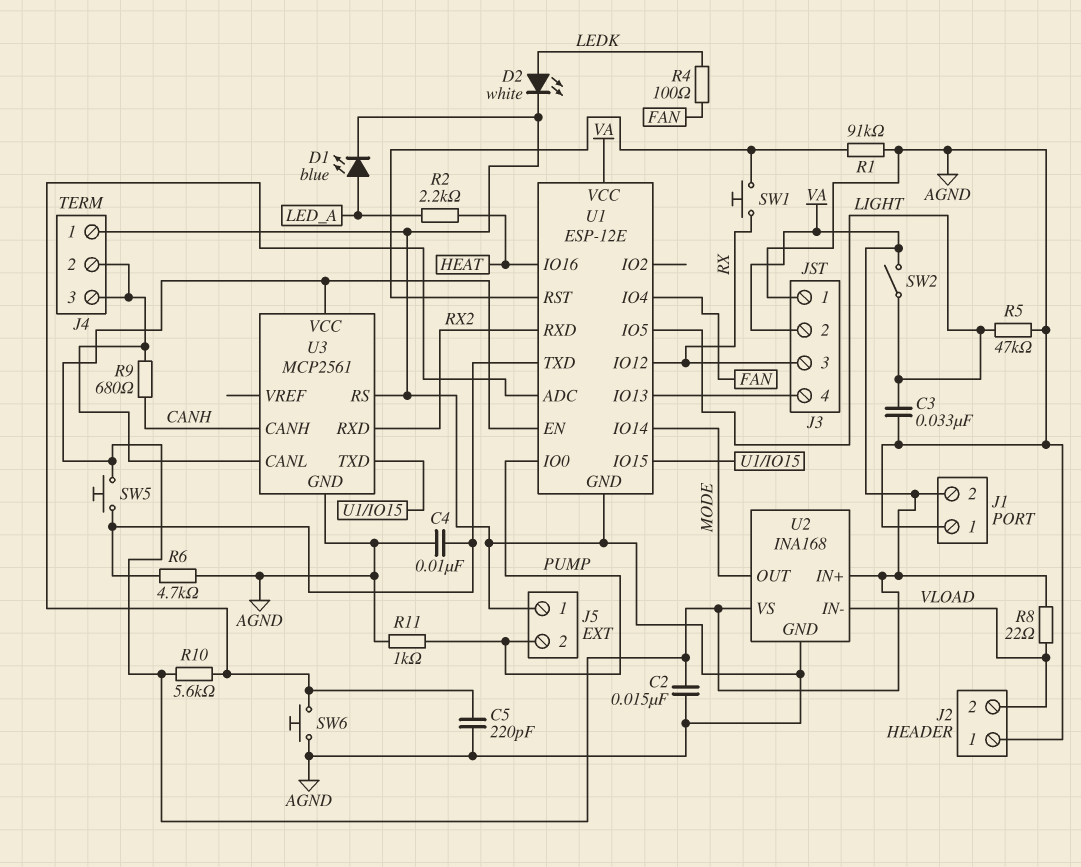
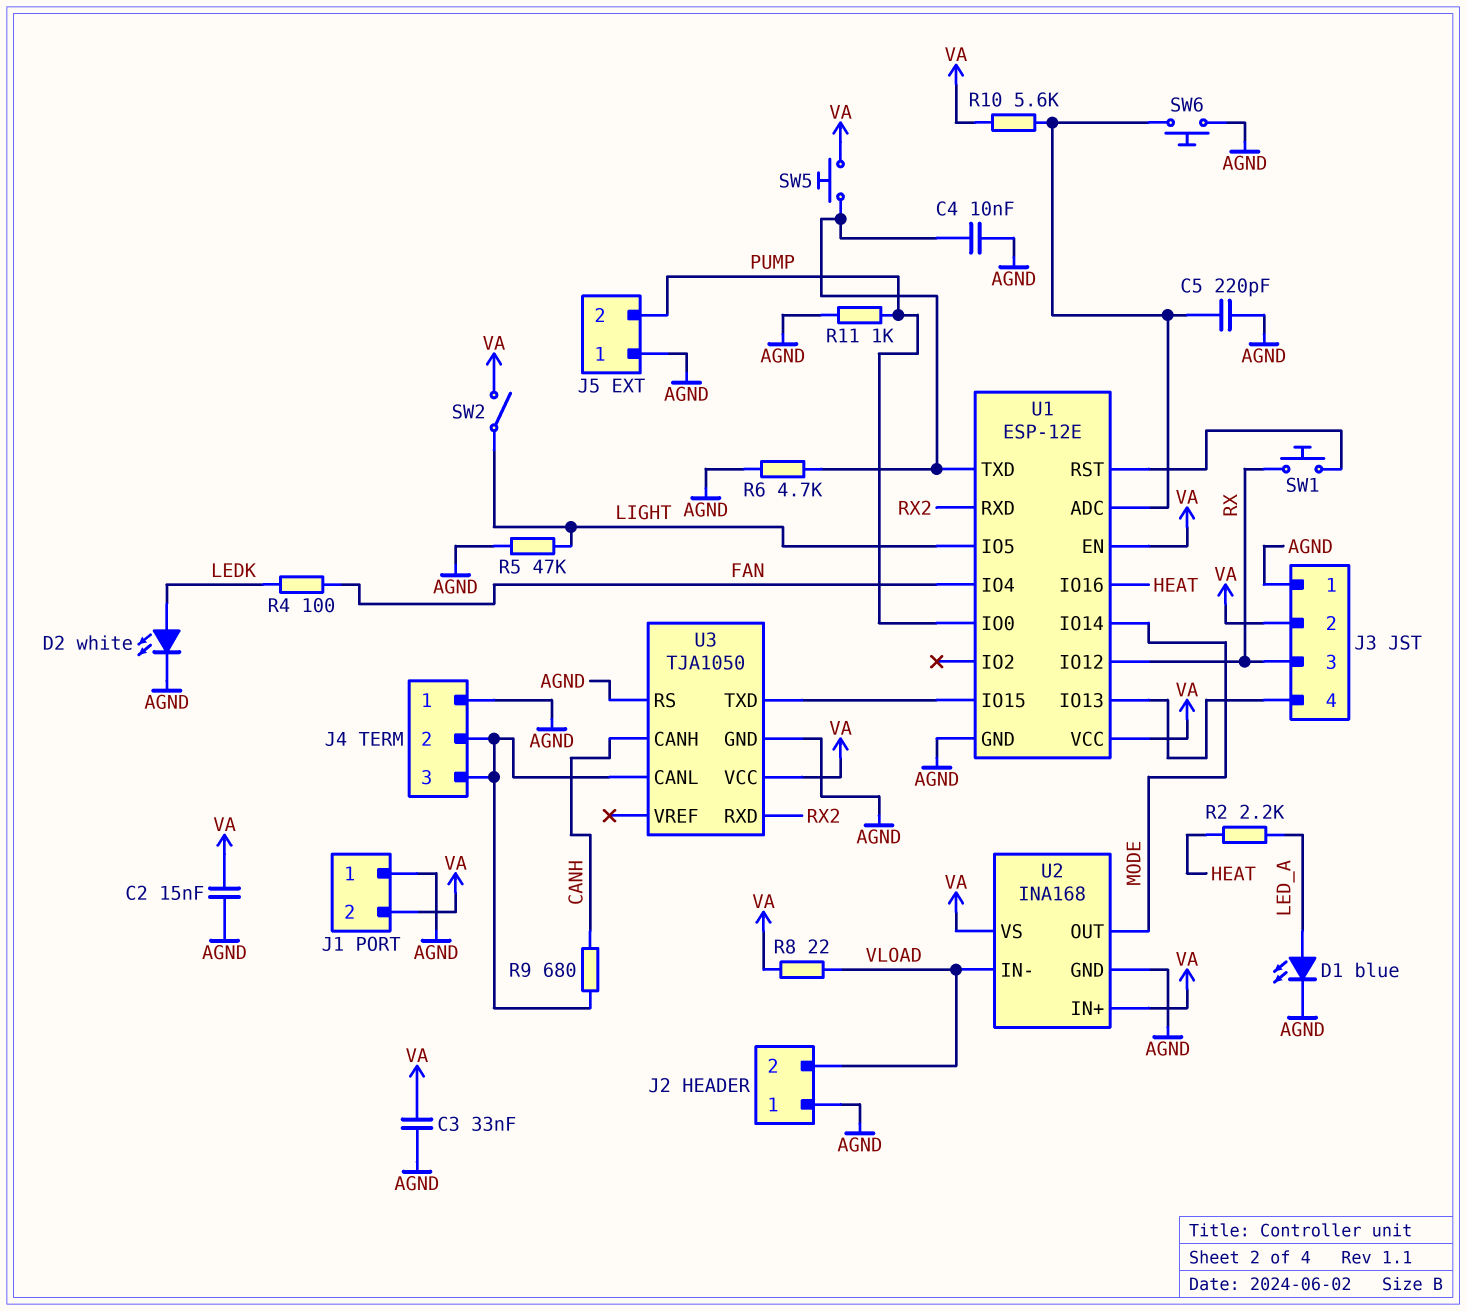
C3: 33nF (AGND, LIGHT) -> 33nF (AGND, VA)
R1: 91k (AGND, U1/RST) -> none
U3: MCP2561 -> TJA1050

